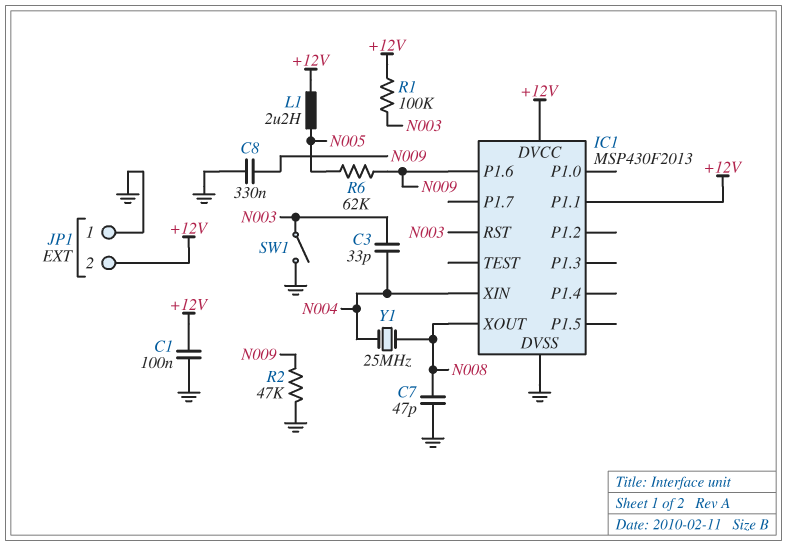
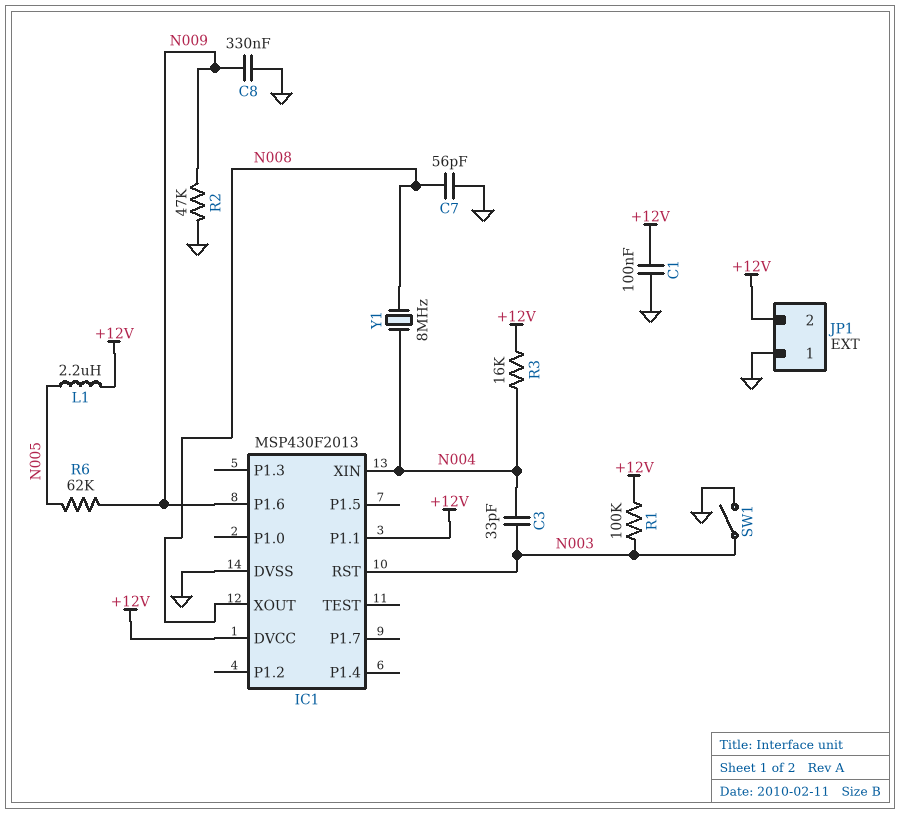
C7: 47pF (GND, N008) -> 56pF (GND, N008)
R3: none -> 16k (+12V, N004)
Y1: 25MHz (N004, N008) -> 8MHz (N004, N008)

